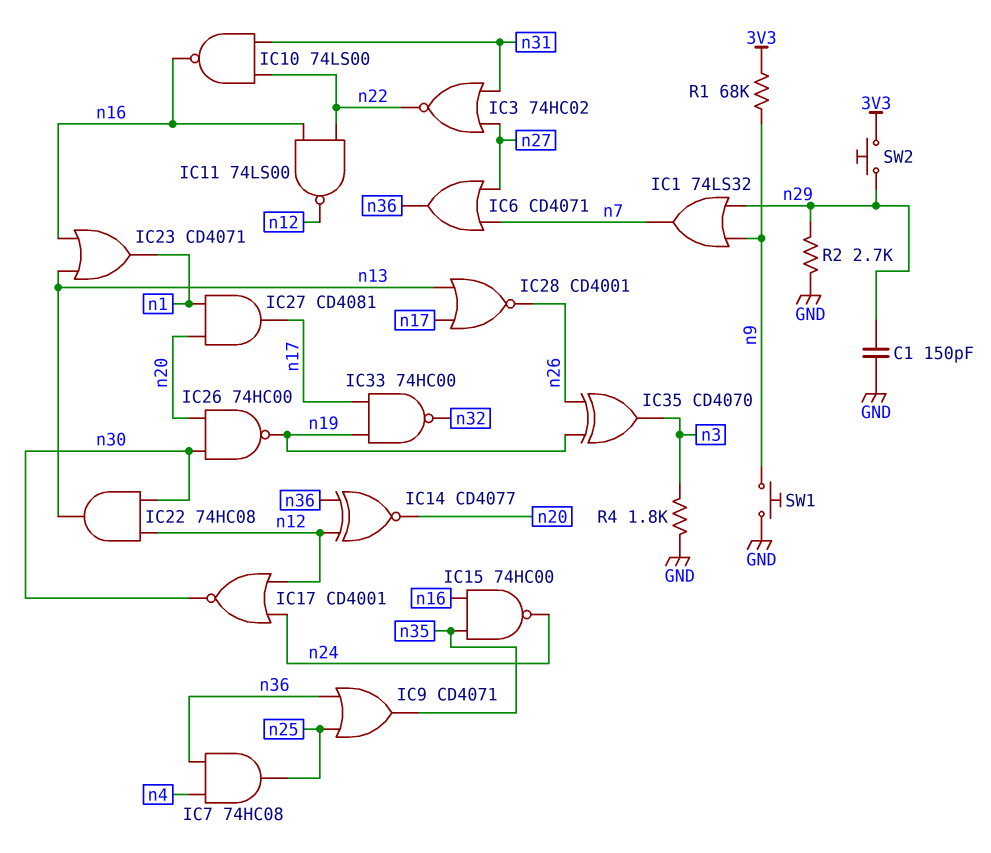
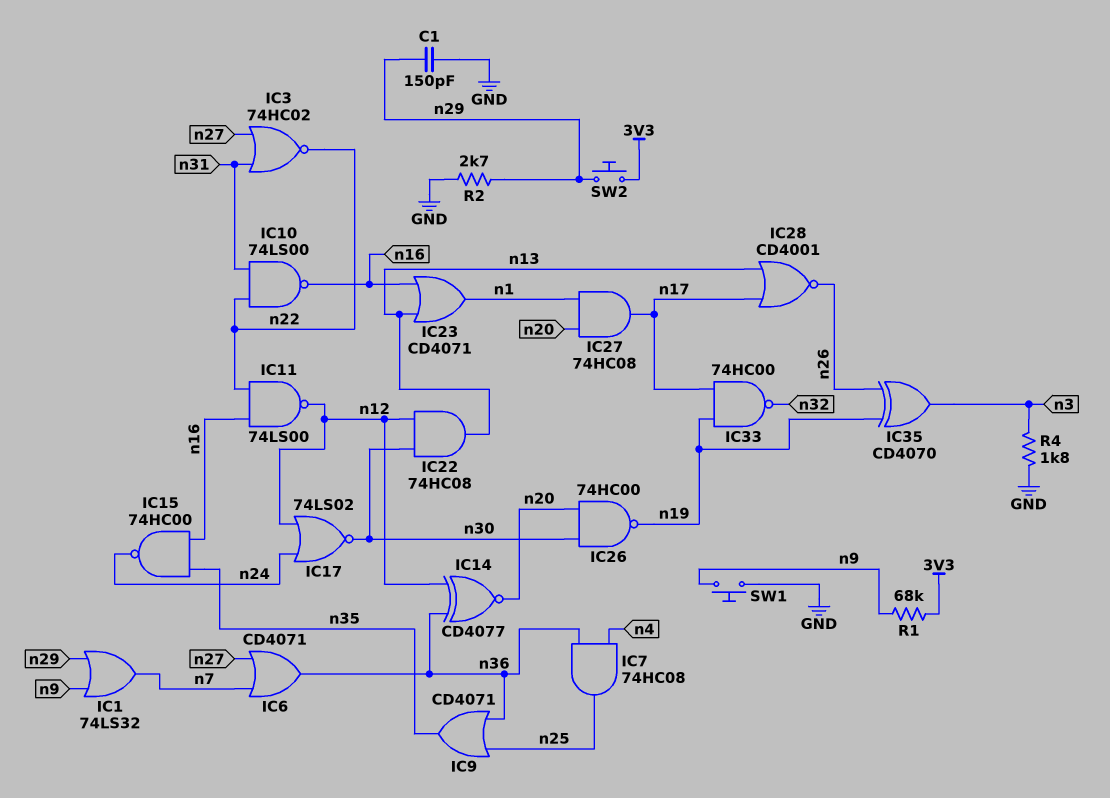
IC17: NOR CD4001 (in n12, in n24, out n30) -> NOR 74LS02 (in n12, in n24, out n30)
IC27: AND CD4081 (in n1, in n20, out n17) -> AND 74HC08 (in n1, in n20, out n17)

